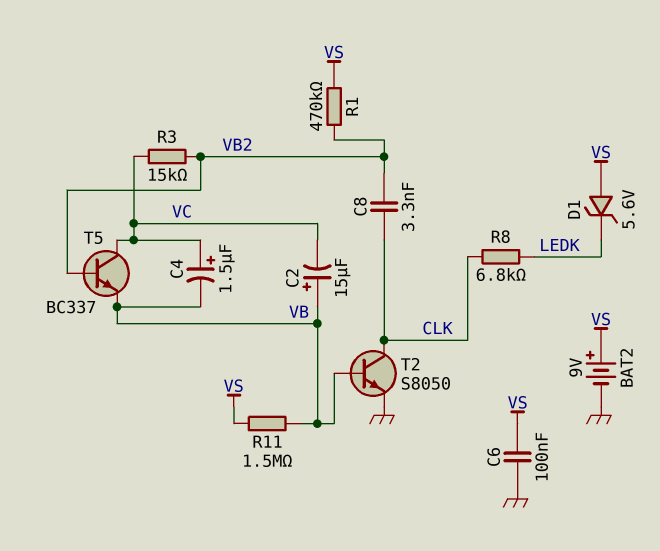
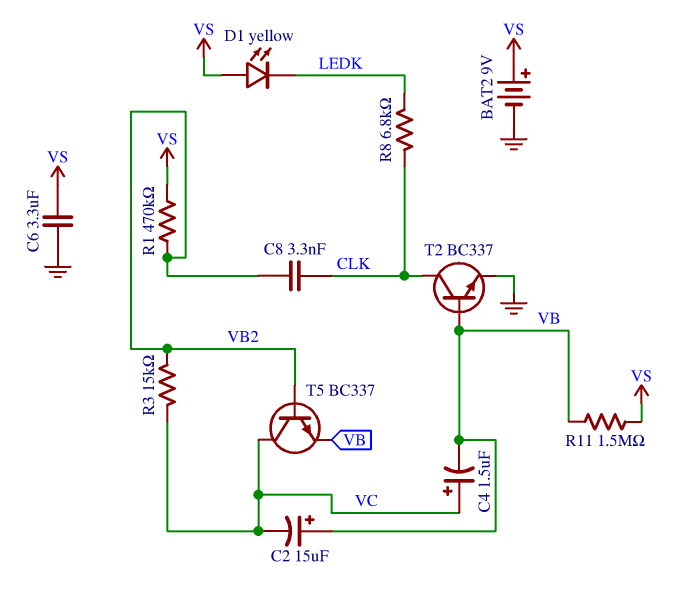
C6: 100nF (GND, VS) -> 3.3uF (GND, VS)
D1: zener 5.6V (A VS, K LEDK) -> LED yellow (A VS, K LEDK)
T2: NPN S8050 (B VB, C CLK, E GND) -> NPN BC337 (B VB, C CLK, E GND)

